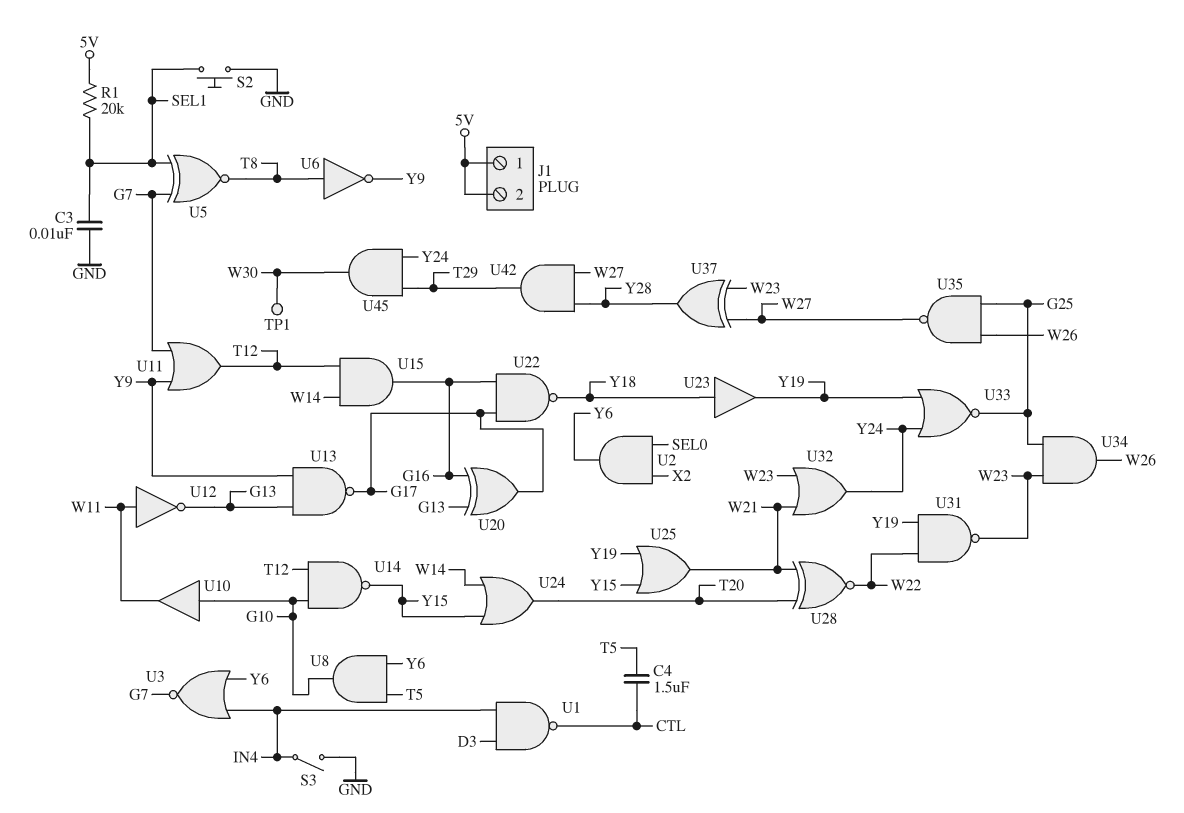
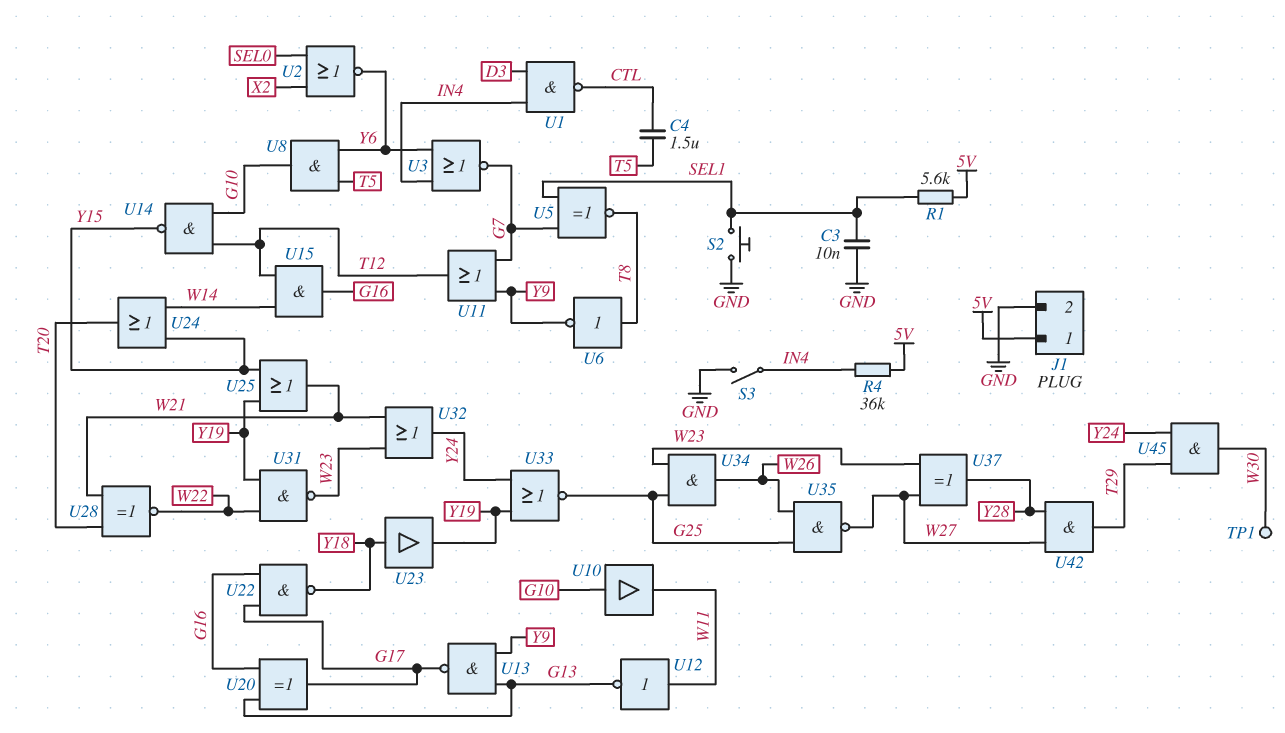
J1 pin 2: 5V -> GND
R1: 20k (5V, SEL1) -> 5.6k (5V, SEL1)
R4: none -> 36k (5V, IN4)
U2: AND (in SEL0, in X2, out Y6) -> NOR (in SEL0, in X2, out Y6)

